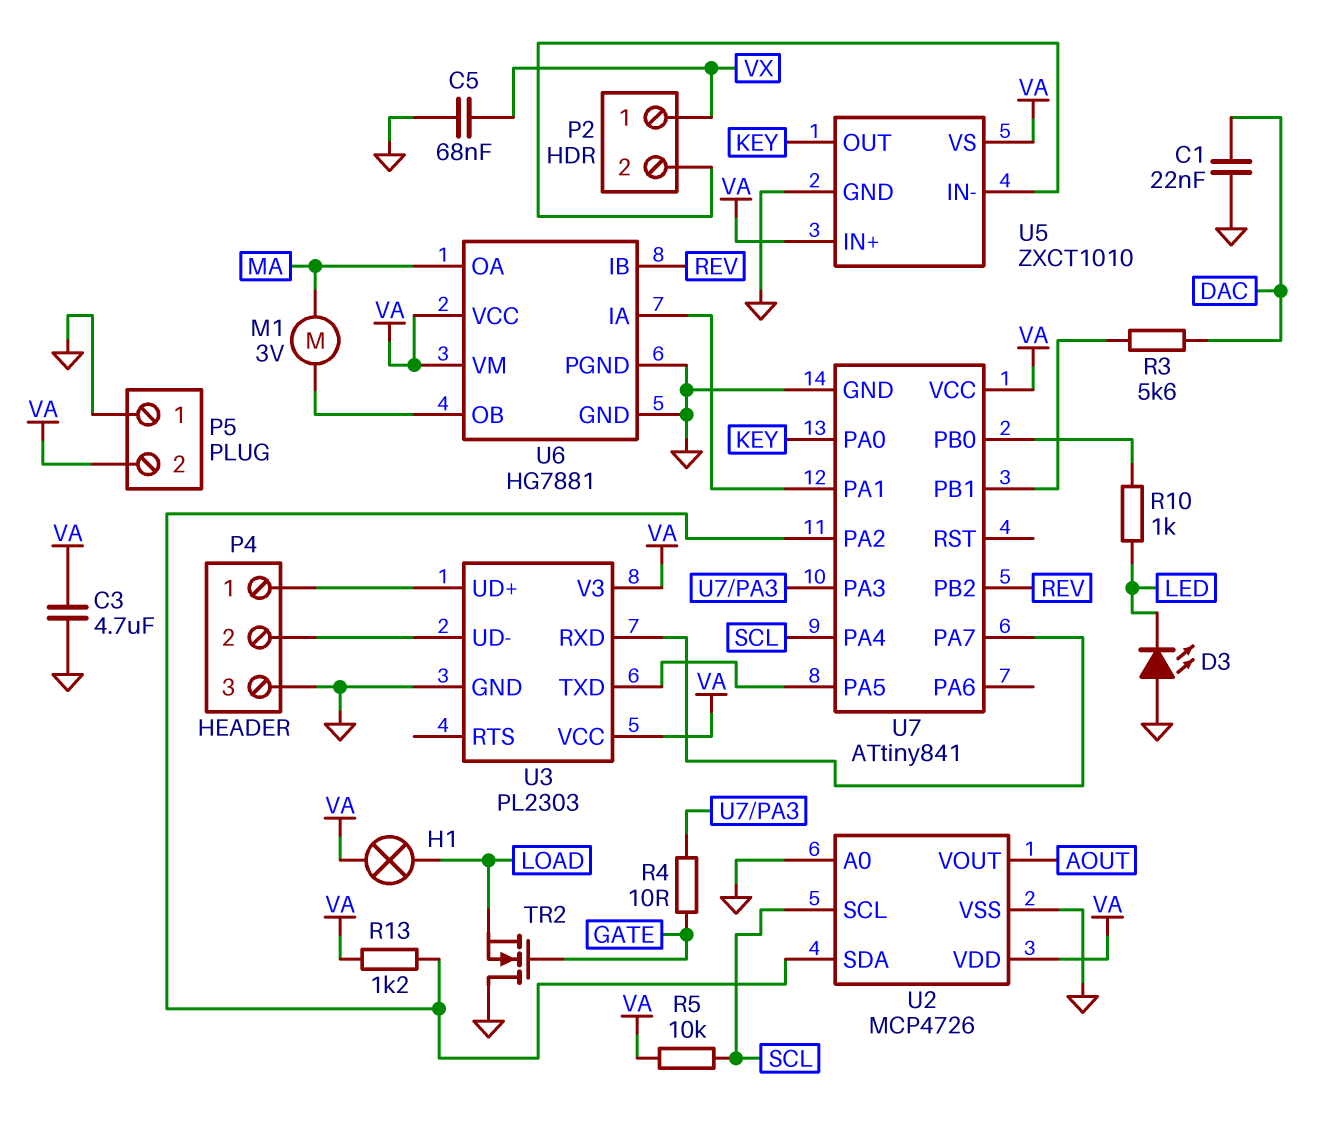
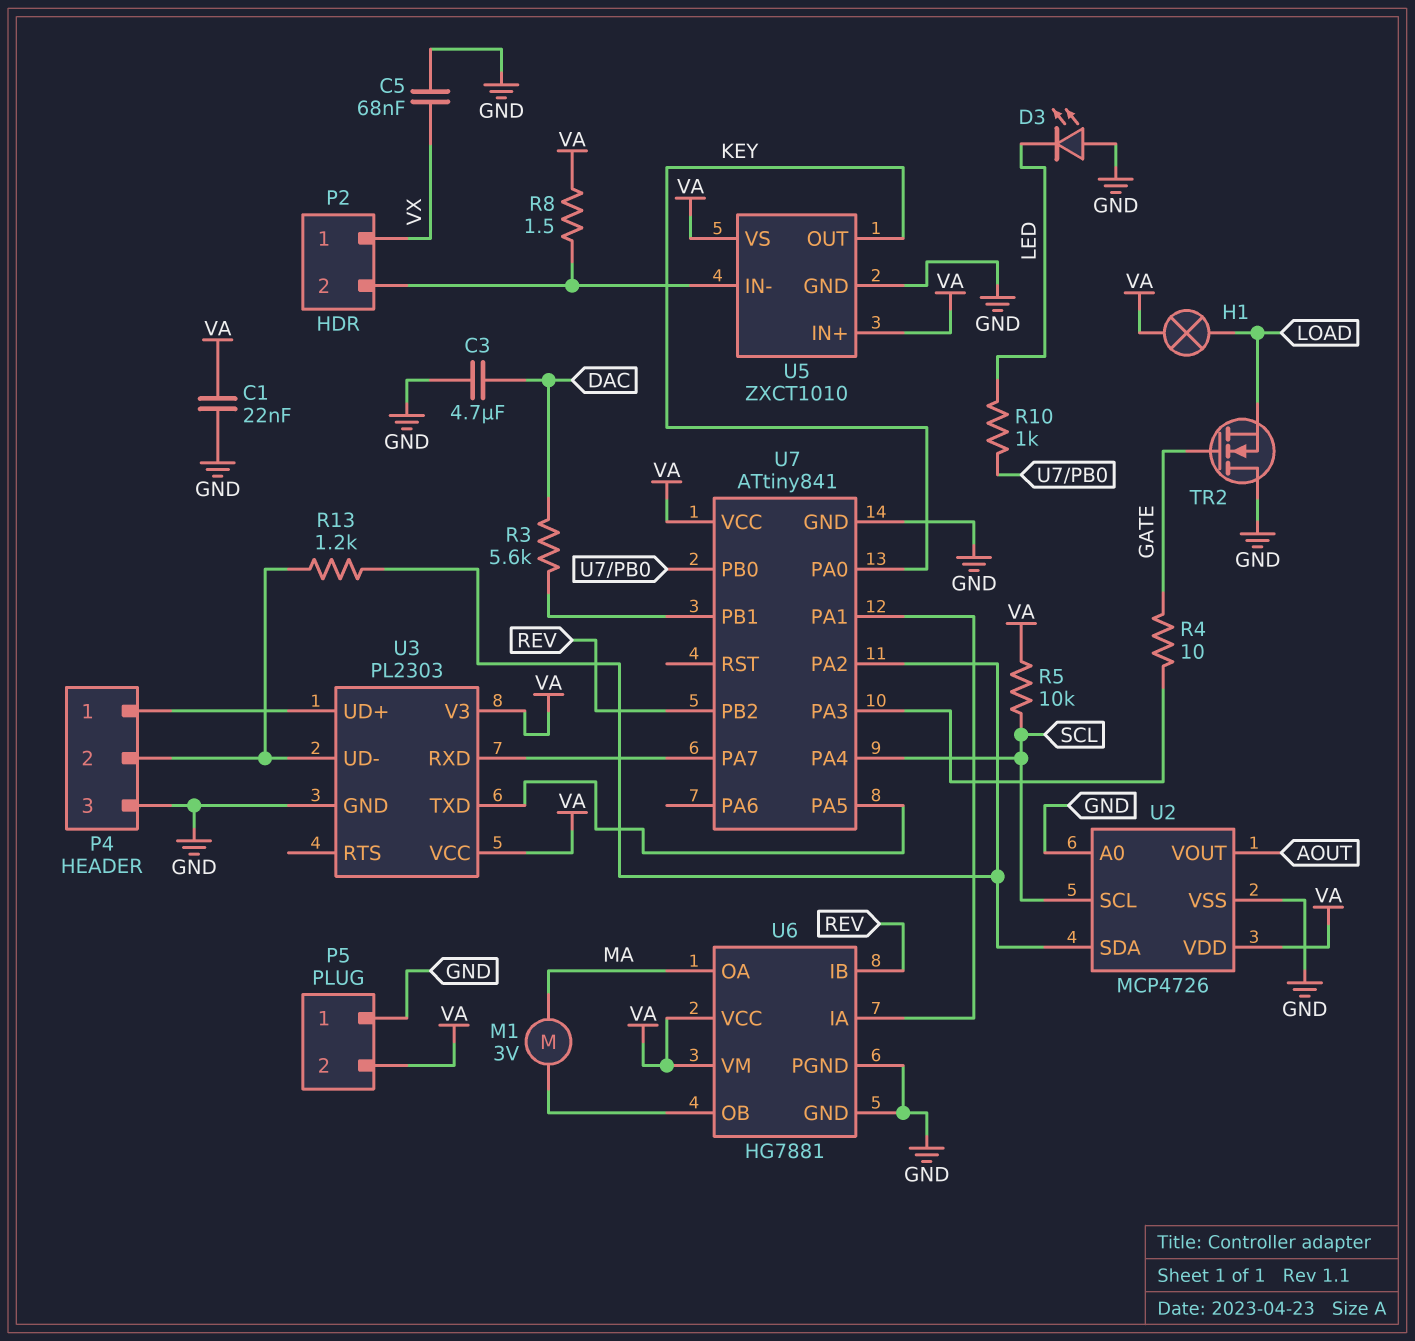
C1: 22nF (DAC, GND) -> 22nF (GND, VA)
C3: 4.7uF (GND, VA) -> 4.7uF (DAC, GND)
R8: none -> 1.5 (P2/2, VA)
R13: 1.2k (U2/SDA, VA) -> 1.2k (P4/2, U2/SDA)

